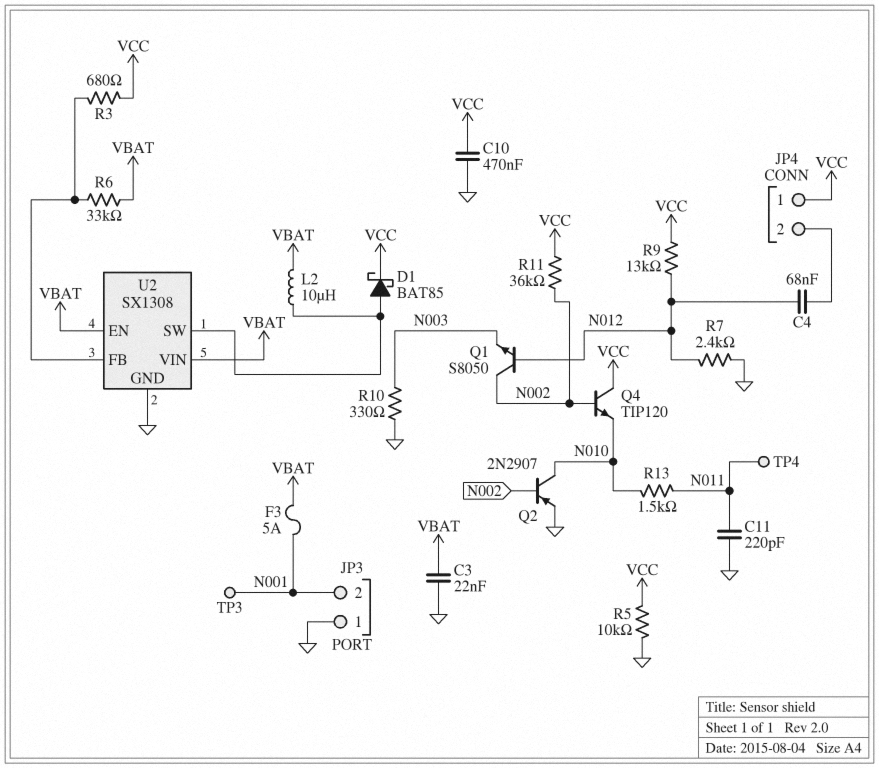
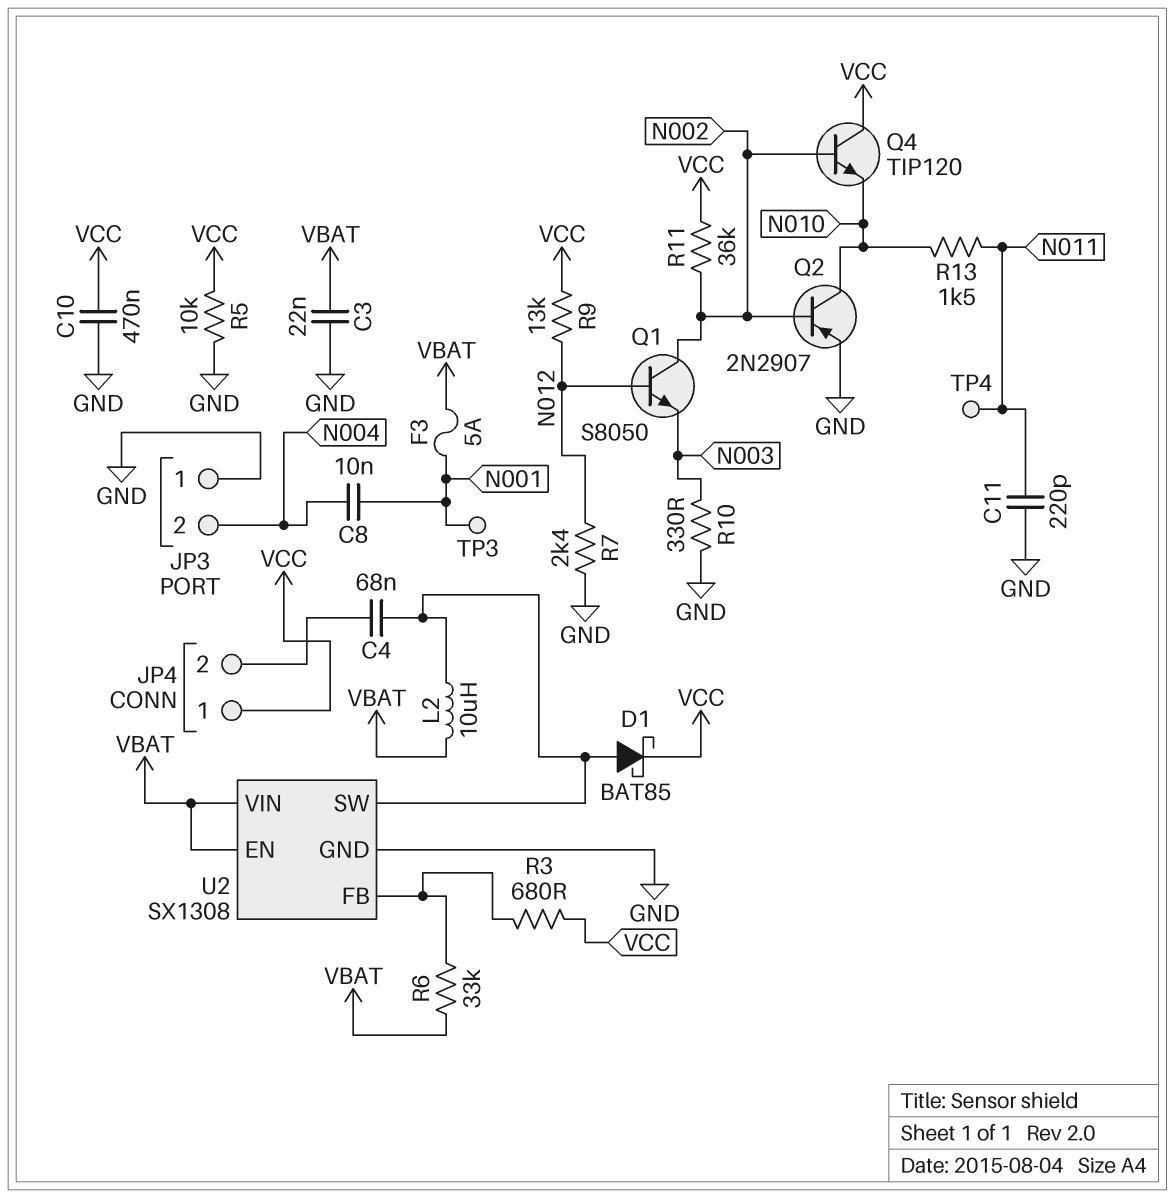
C4: 68nF (JP4/2, N012) -> 68nF (JP4/2, U2/SW)
C8: none -> 10nF (N001, N004)
JP3 pin 2: N001 -> N004

